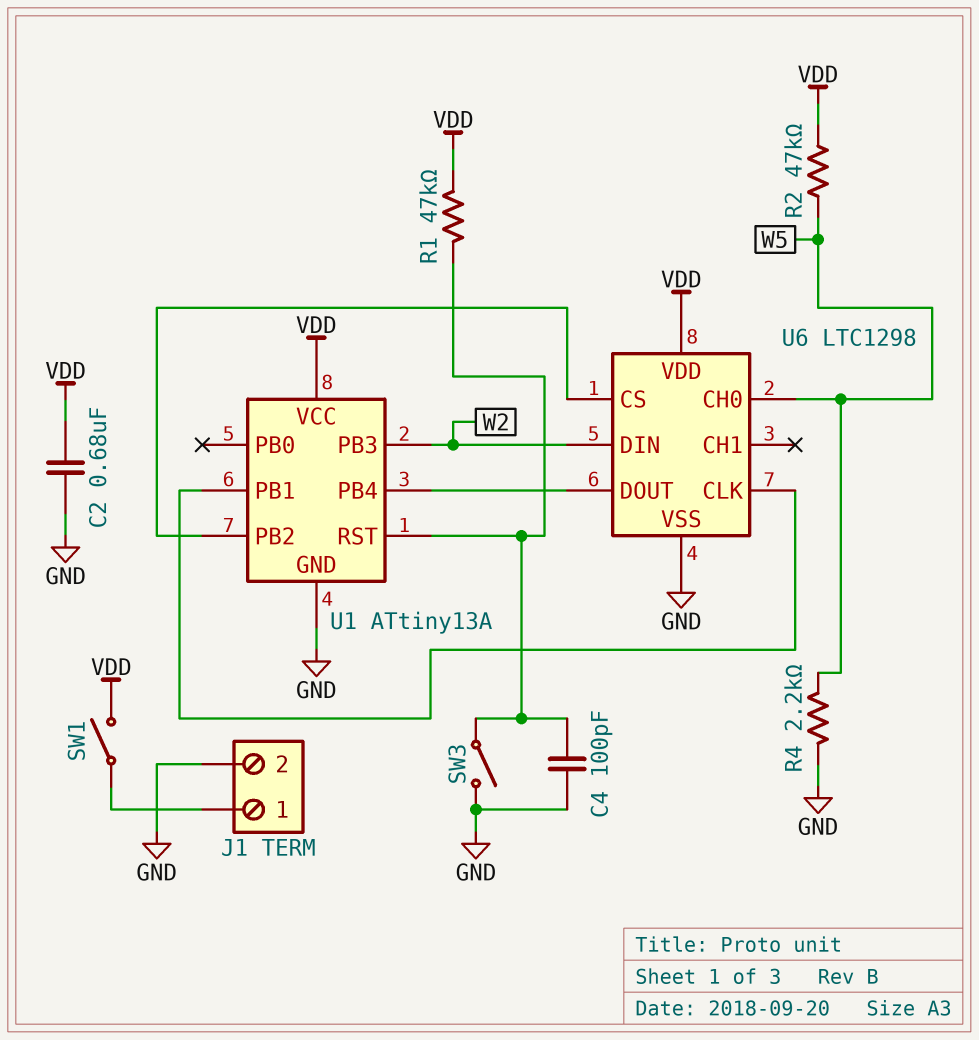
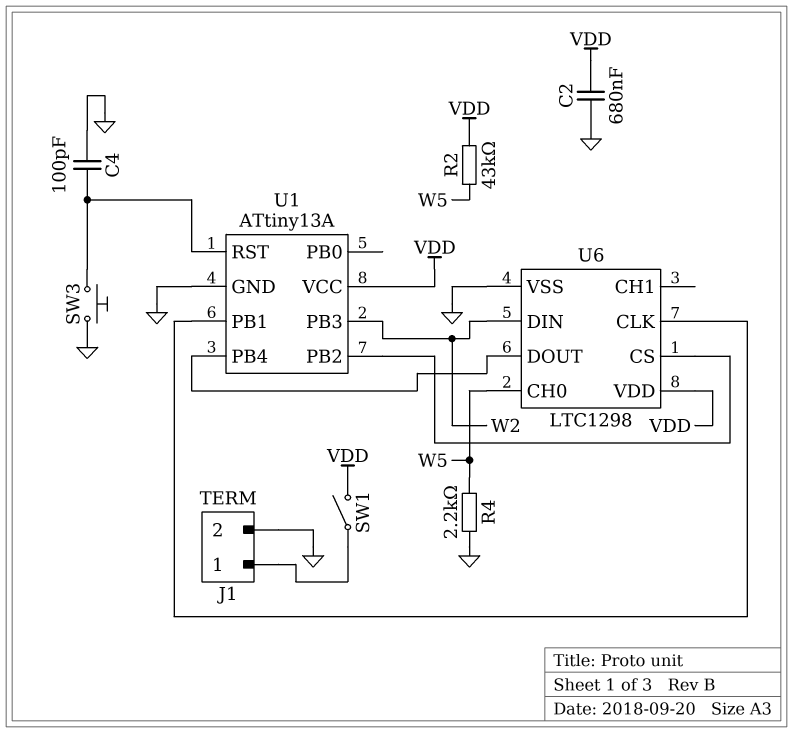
R1: 47k (U1/RST, VDD) -> none
R2: 47k (VDD, W5) -> 43k (VDD, W5)
SW3: switch (GND, U1/RST) -> button (GND, U1/RST)

